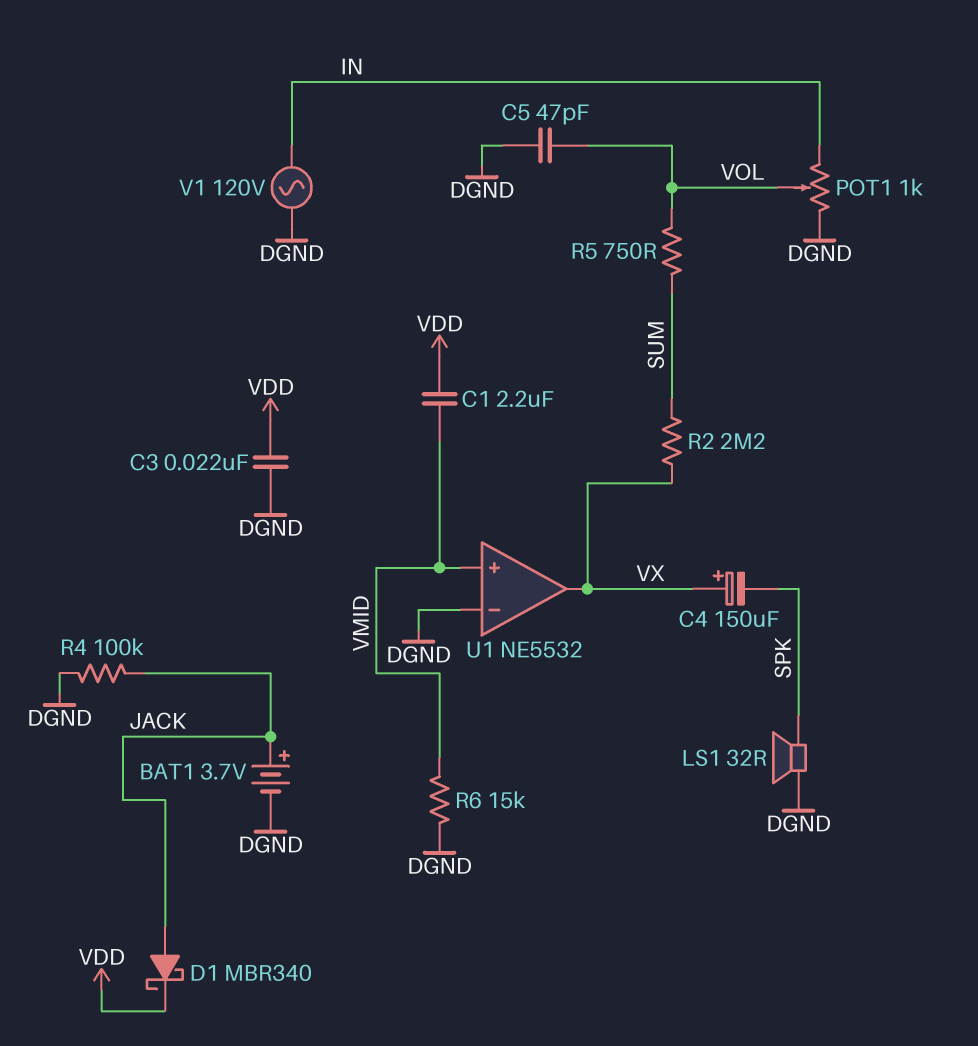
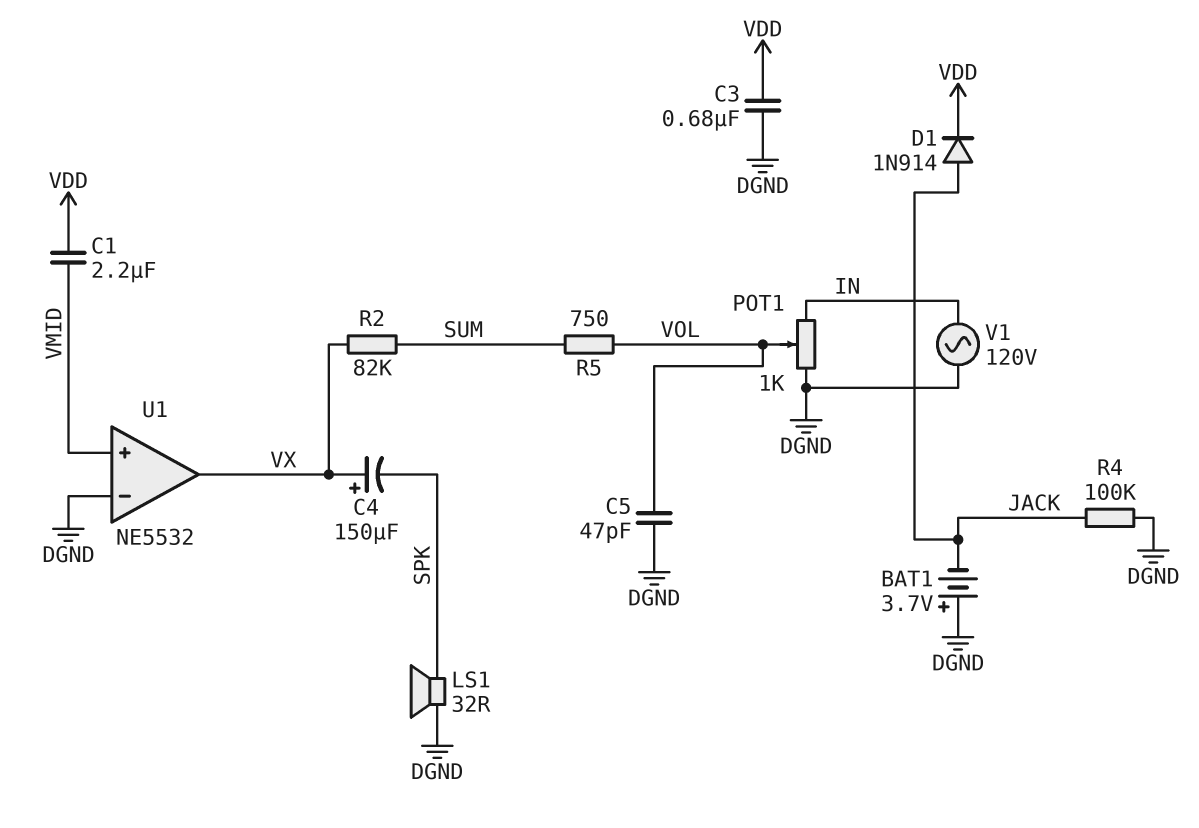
BAT1: 3.7V (plus JACK, minus DGND) -> 3.7V (plus DGND, minus JACK)
C3: 22nF (DGND, VDD) -> 680nF (DGND, VDD)
D1: schottky MBR340 (A JACK, K VDD) -> diode 1N914 (A JACK, K VDD)
R2: 2.2M (SUM, VX) -> 82k (SUM, VX)
R6: 15k (DGND, VMID) -> none

